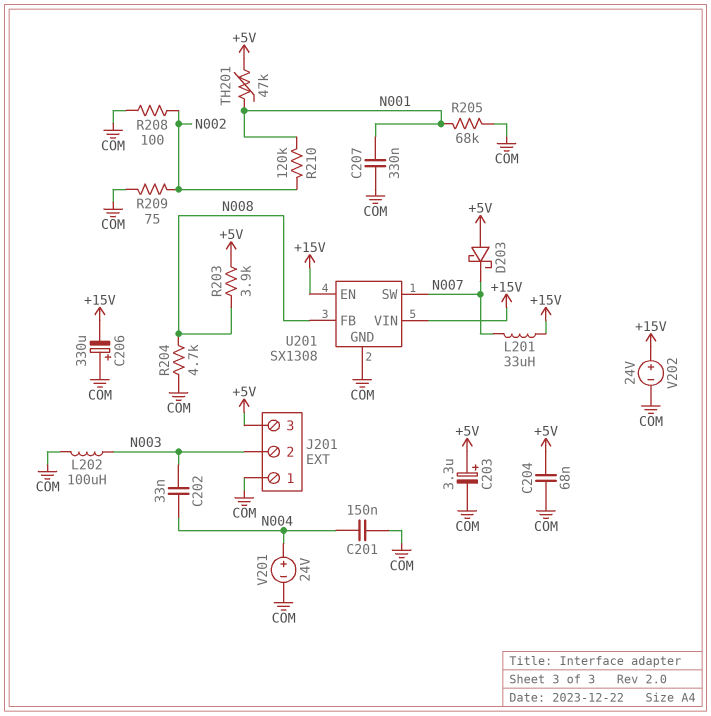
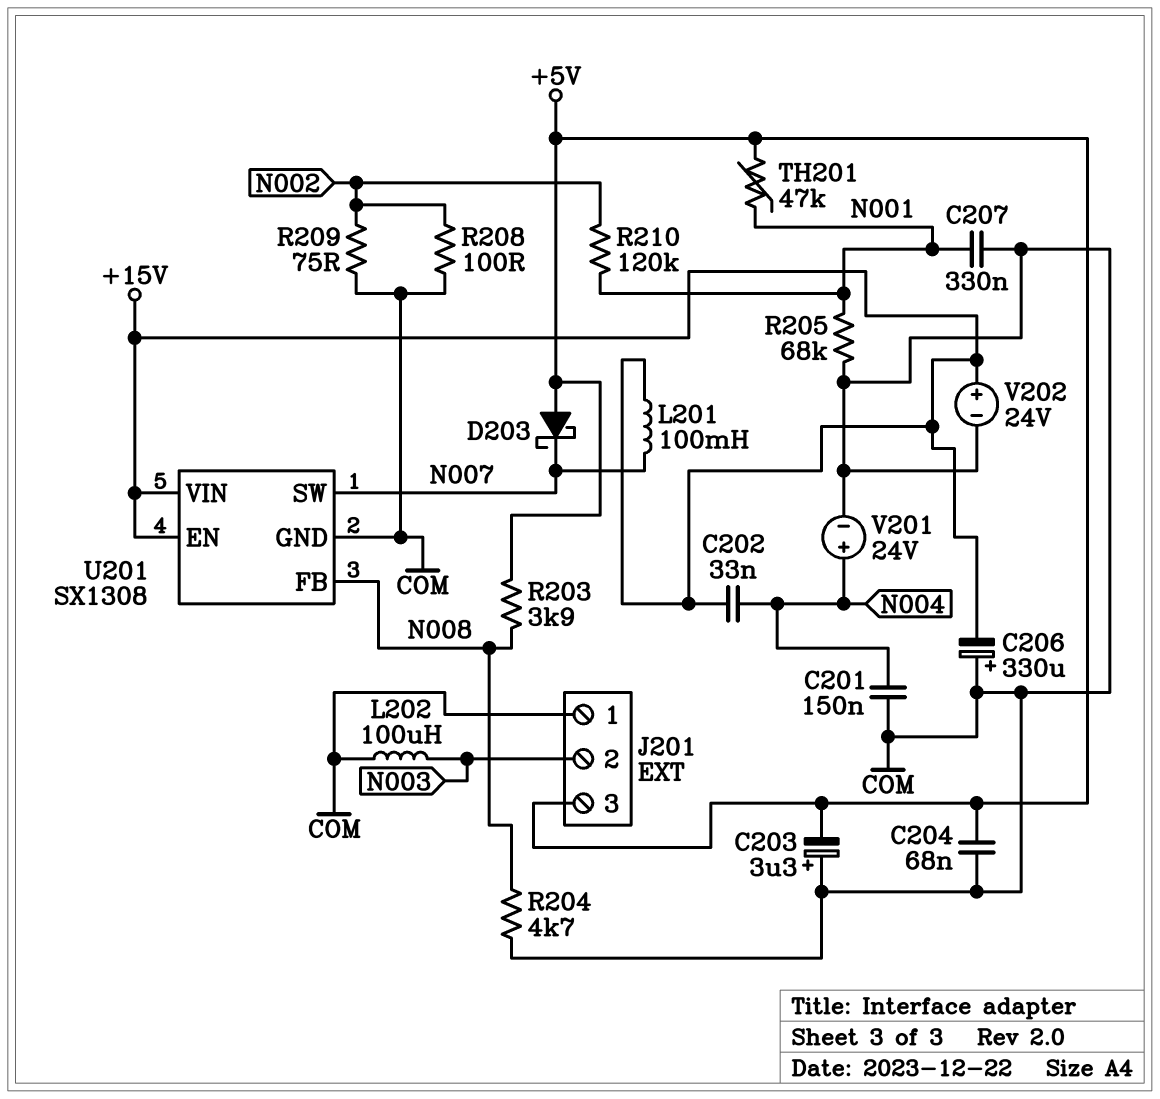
C202: 33nF (N003, N004) -> 33nF (+15V, N004)
C203: 3.3uF (plus +5V, minus COM) -> 3.3uF (plus COM, minus +5V)
L201: 33uH (+15V, N007) -> 100mH (+15V, N007)

